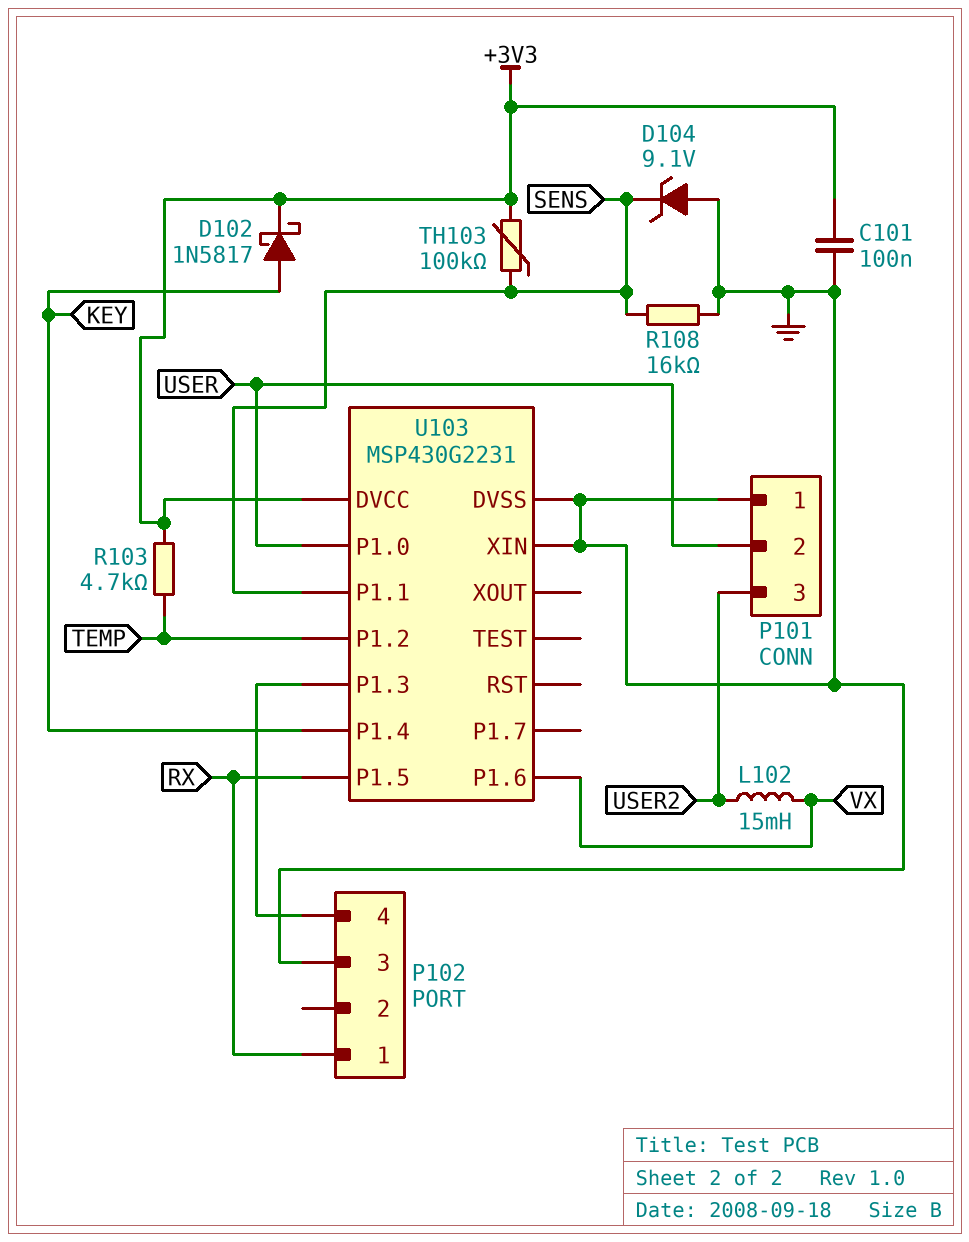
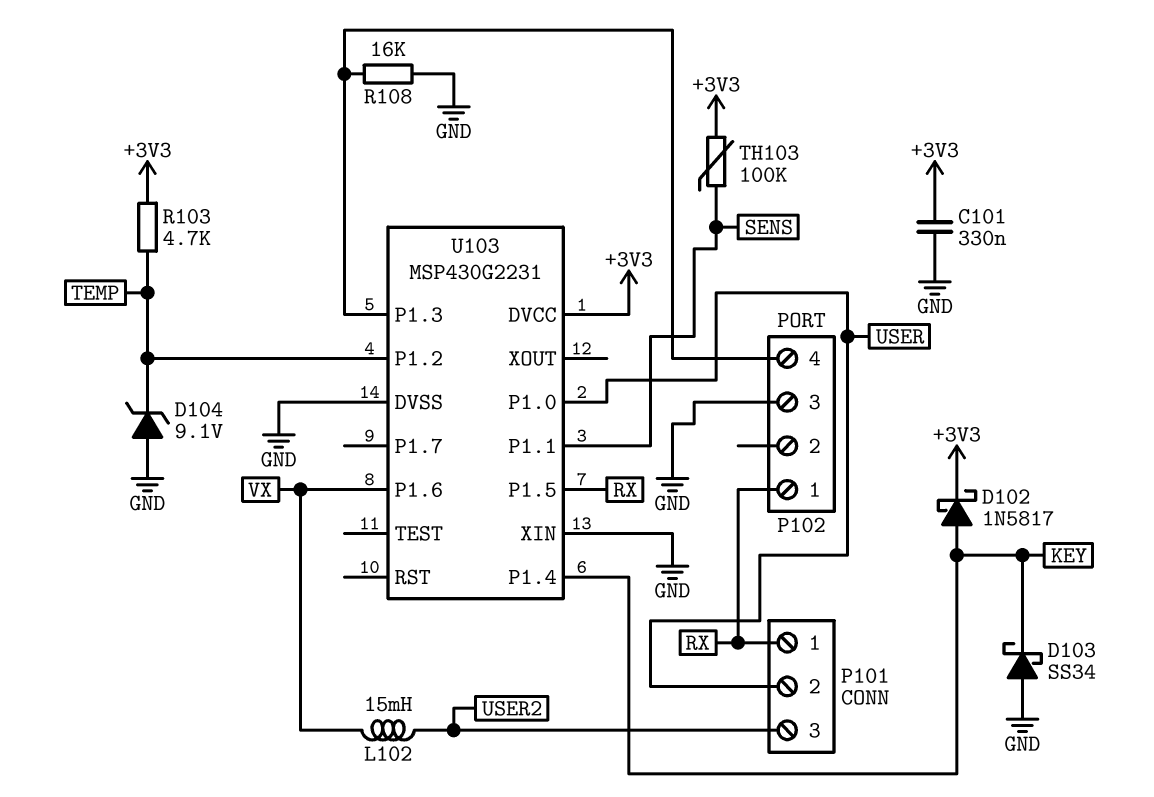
C101: 100nF (+3V3, GND) -> 330nF (+3V3, GND)
D103: none -> schottky SS34 (A GND, K KEY)
D104: zener 9.1V (A GND, K SENS) -> zener 9.1V (A GND, K TEMP)
P101 pin 1: GND -> RX
R108: 16k (GND, SENS) -> 16k (GND, P102/4)

